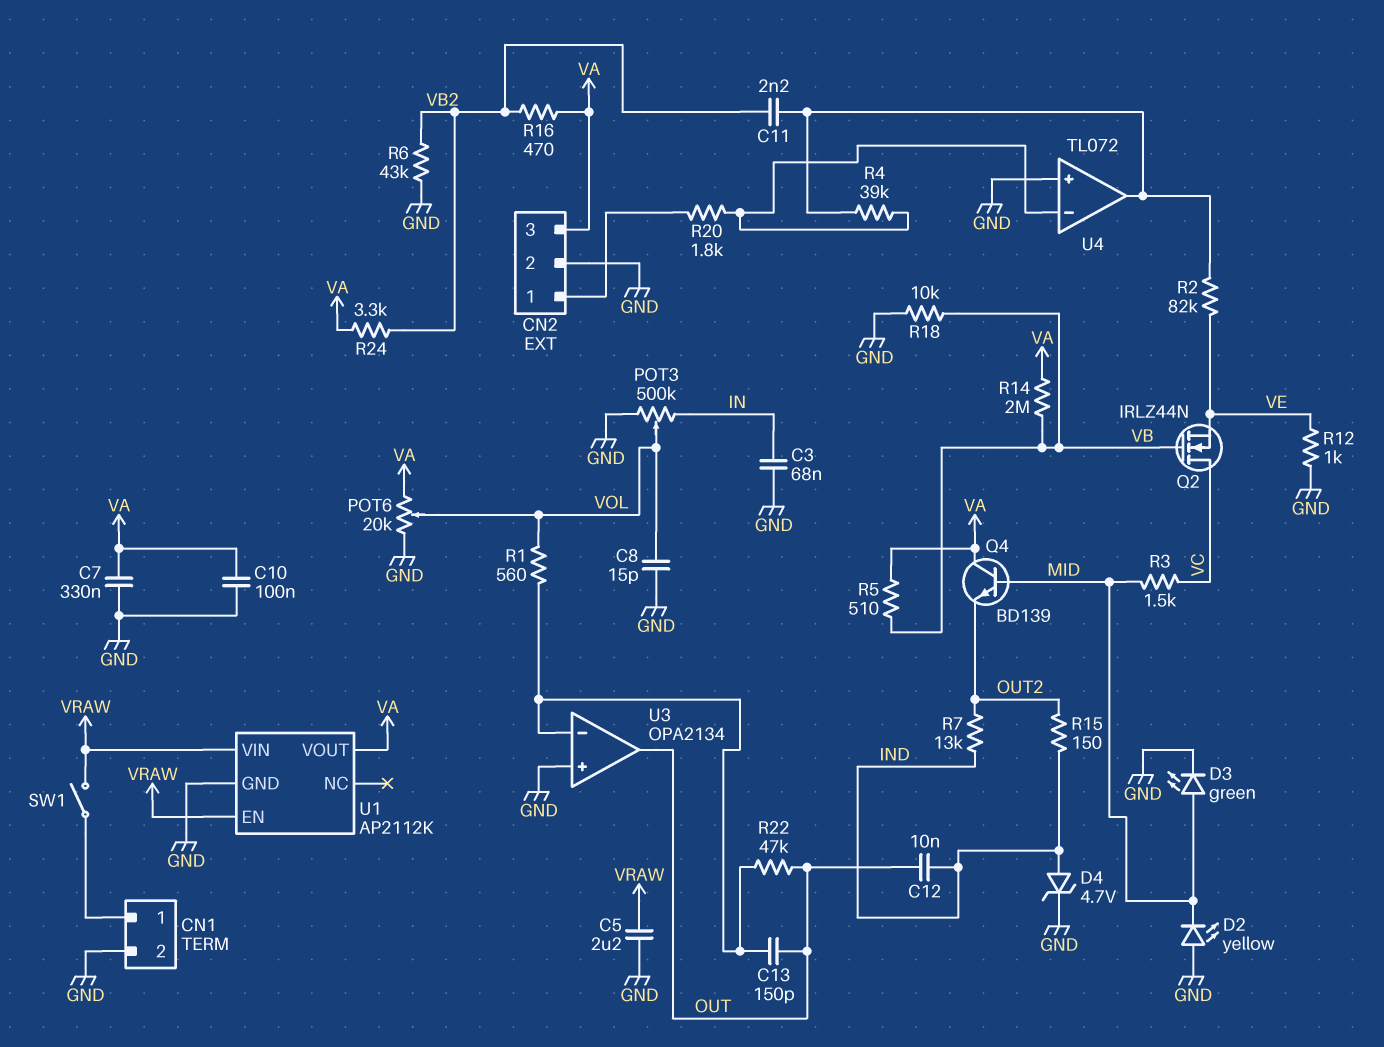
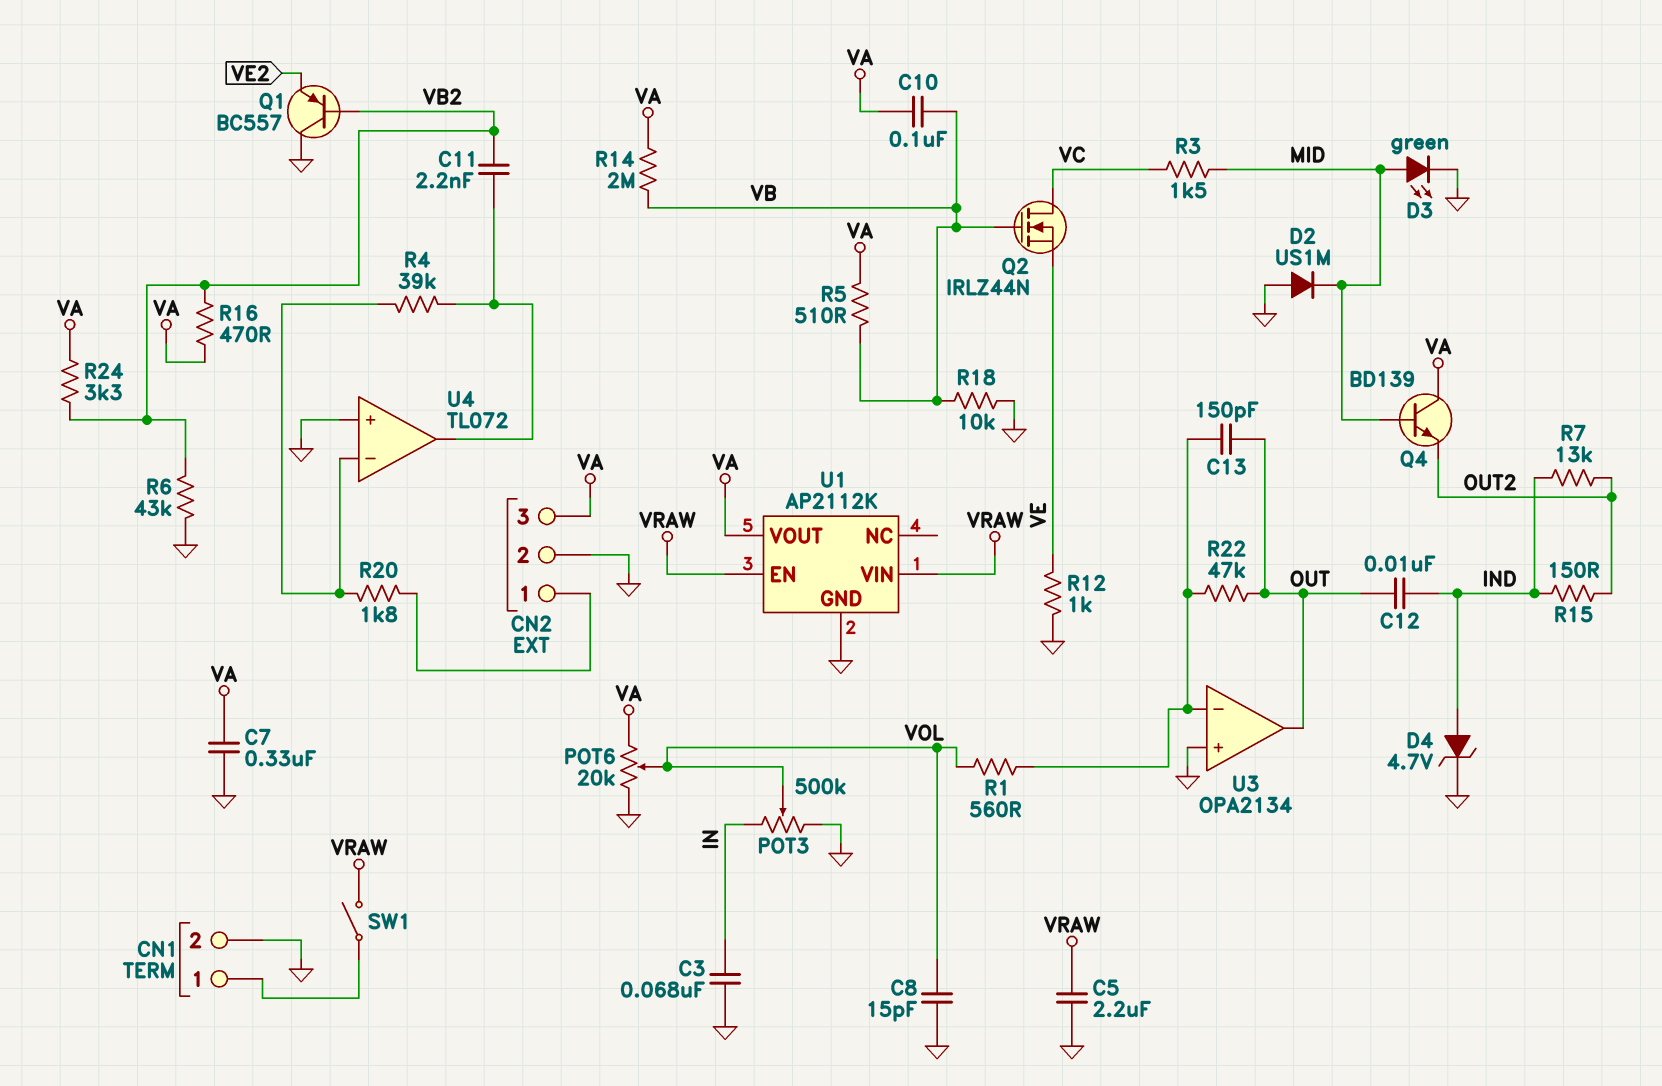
C10: 100nF (GND, VA) -> 100nF (VA, VB)
D2: LED yellow (A GND, K MID) -> diode US1M (A GND, K MID)
Q1: none -> PNP BC557 (B VB2, C GND, E VE2)
R2: 82k (U4/out, VE) -> none

